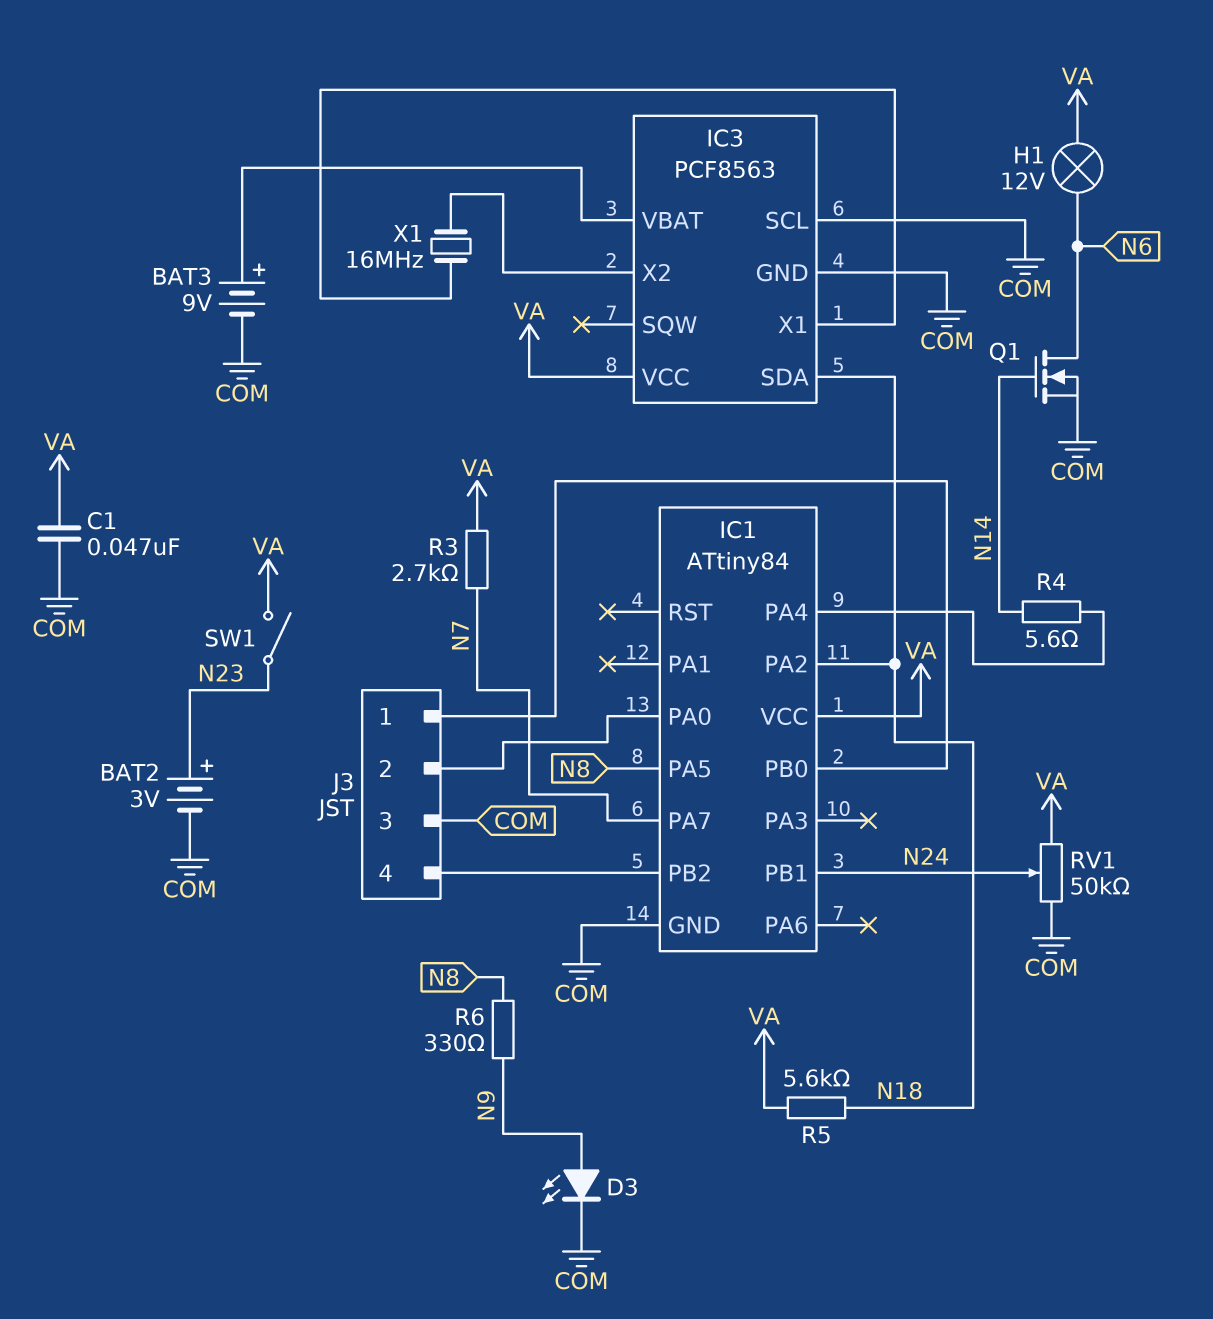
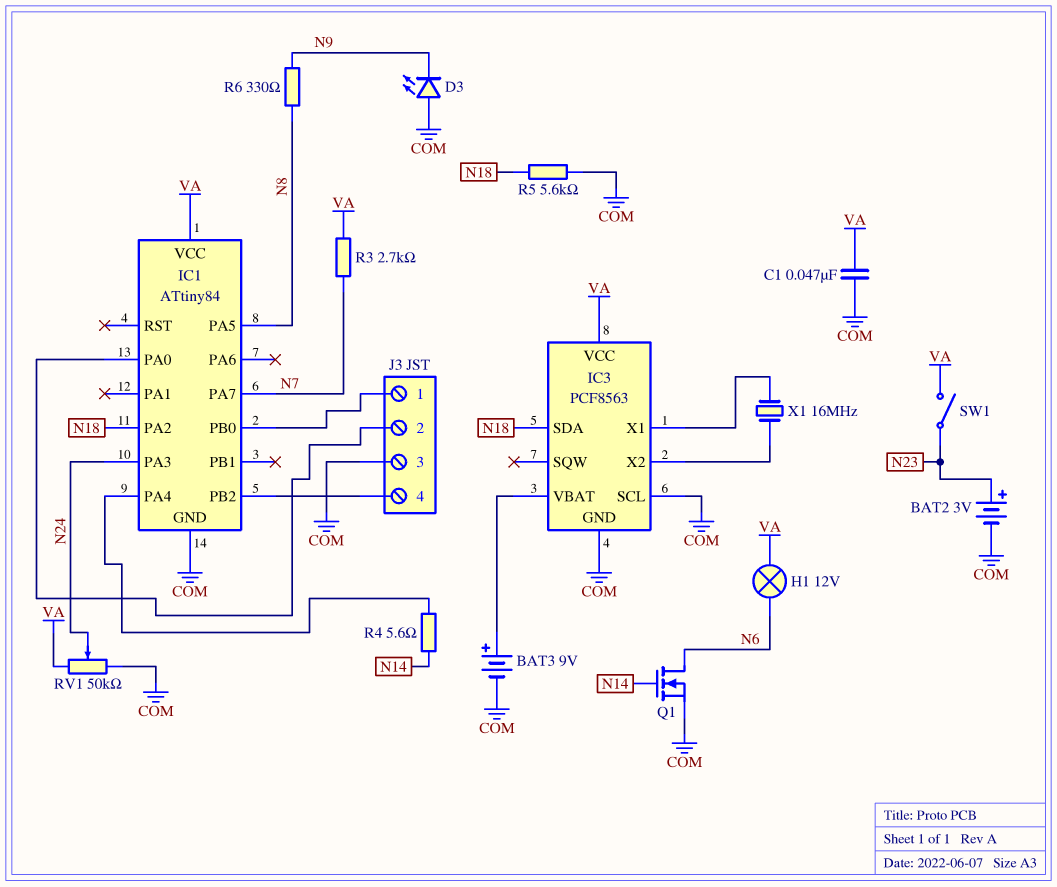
D3: LED (A N9, K COM) -> LED (A COM, K N9)
IC1 pin PA3: none -> N24
IC1 pin PB1: N24 -> none
R5: 5.6k (N18, VA) -> 5.6k (COM, N18)

